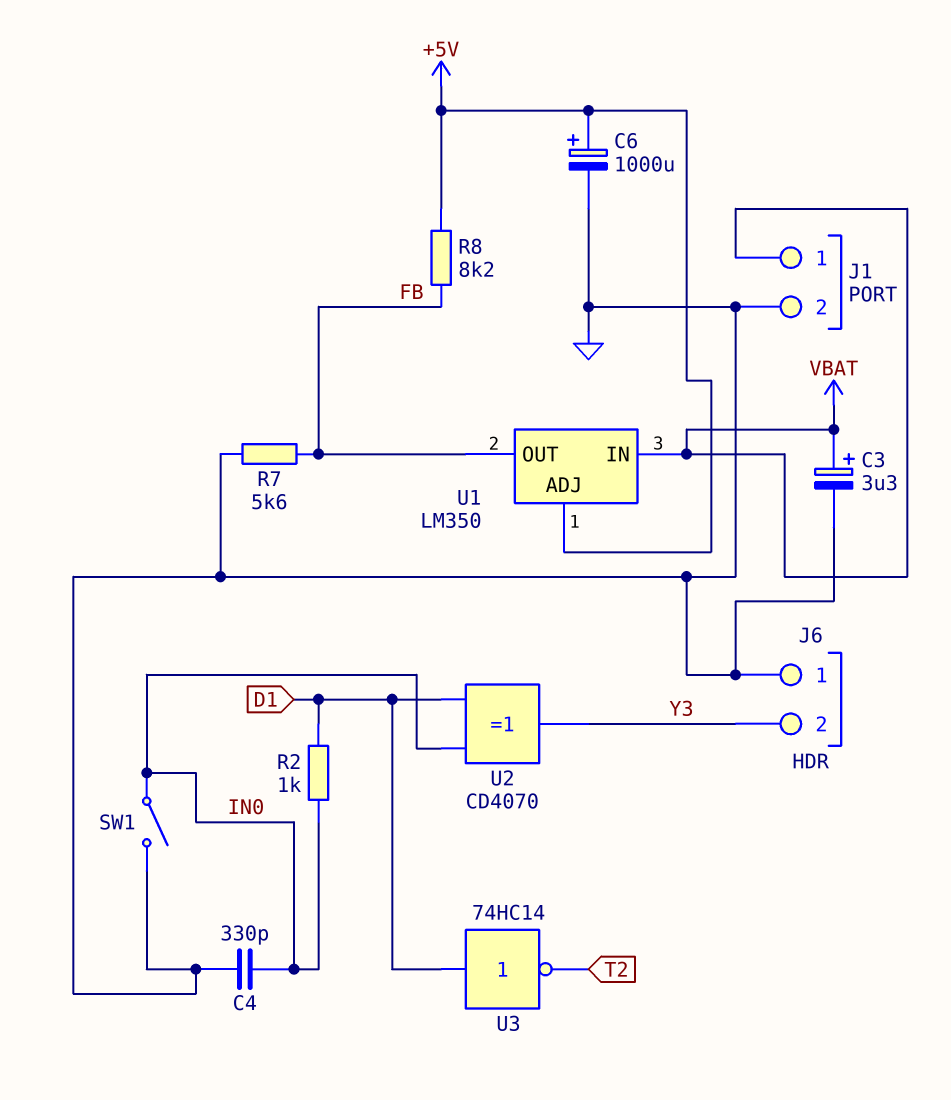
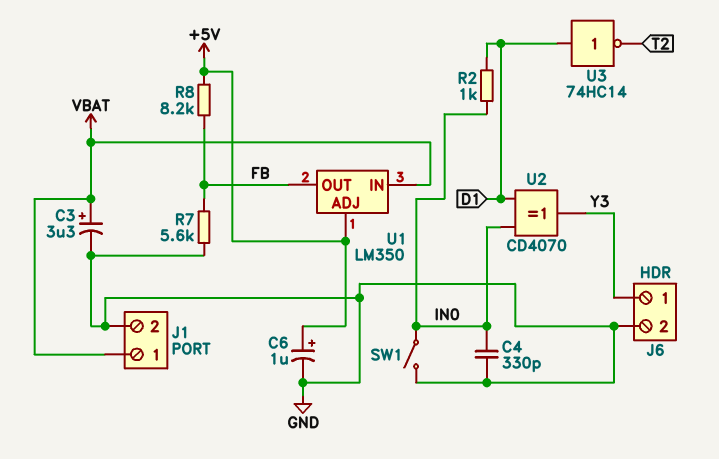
C6: 1000uF (plus +5V, minus GND) -> 1uF (plus +5V, minus GND)
J6 pin 1: GND -> Y3
J6 pin 2: Y3 -> GND

